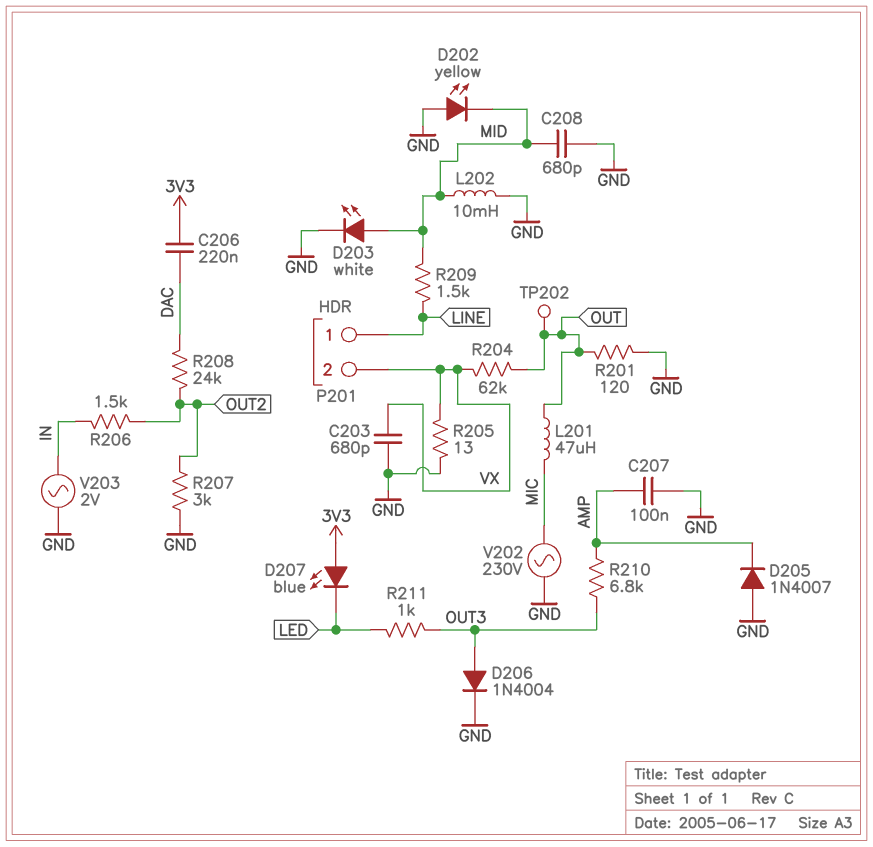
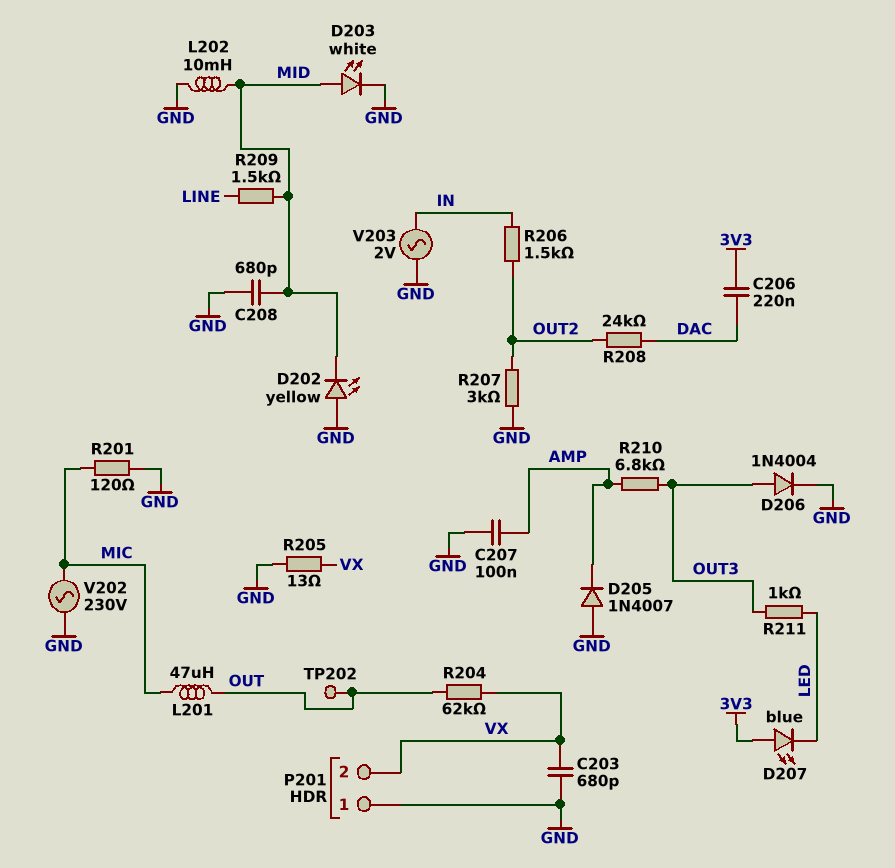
P201 pin 1: LINE -> GND
R201: 120 (GND, OUT) -> 120 (GND, MIC)

